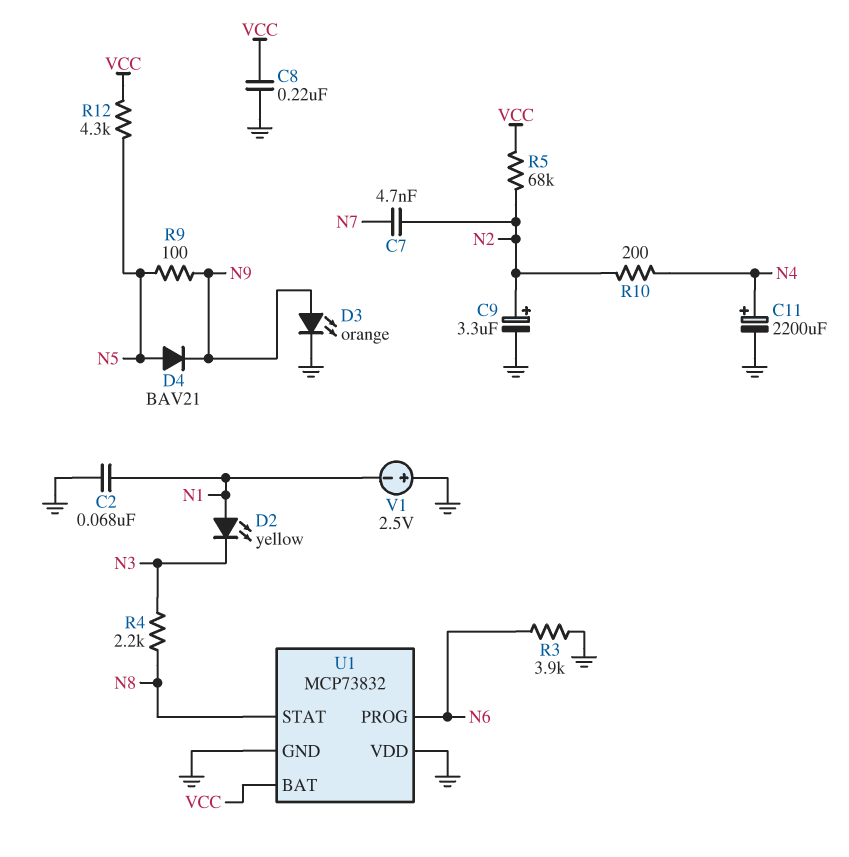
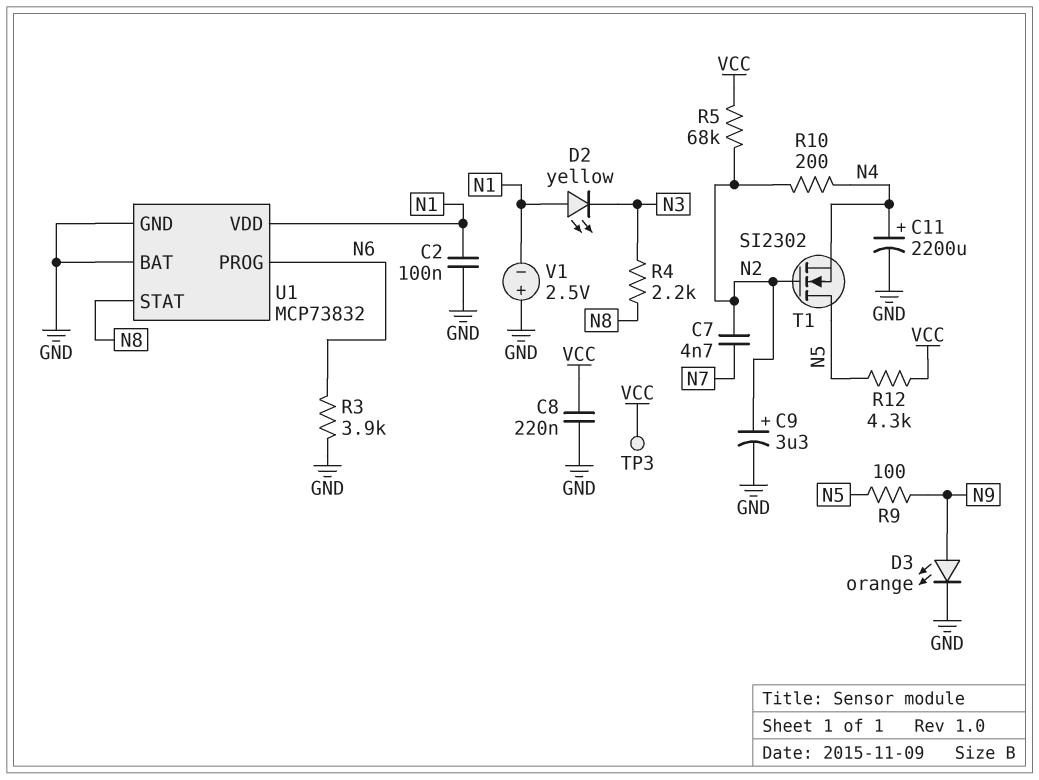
C2: 68nF (GND, N1) -> 100nF (GND, N1)
D4: diode BAV21 (A N5, K N9) -> none
T1: none -> NMOS SI2302 (G N2, D N5, S N4)
TP3: none -> test point (VCC)
U1 pin BAT: VCC -> GND
U1 pin VDD: GND -> N1

